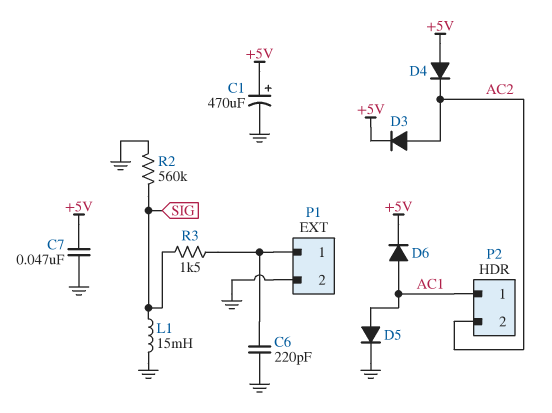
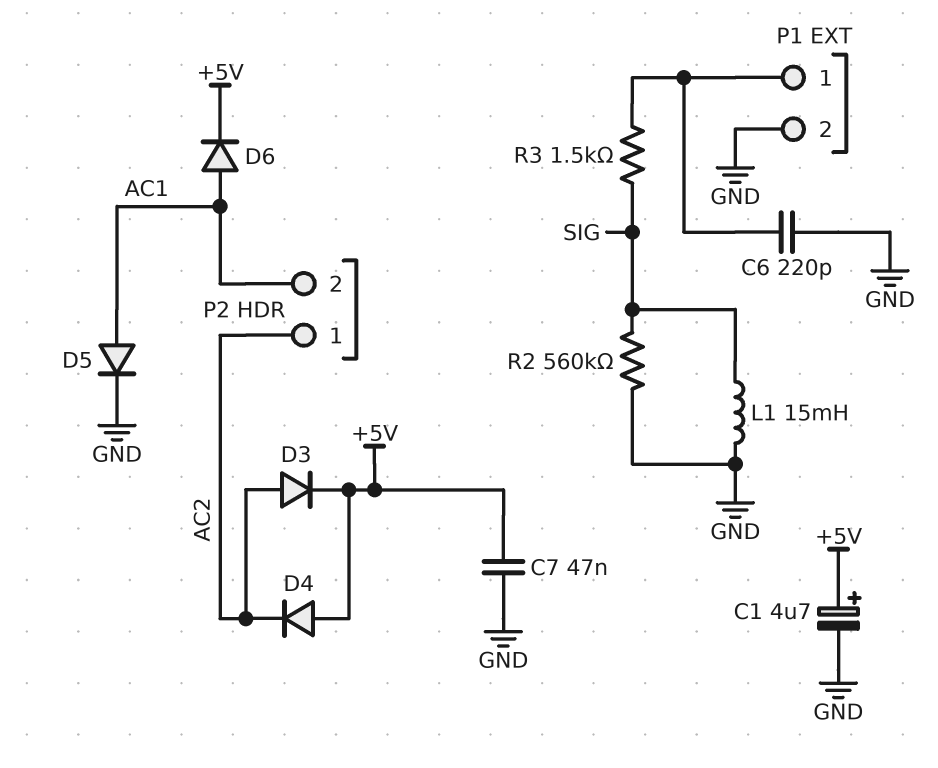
C1: 470uF (plus +5V, minus GND) -> 4.7uF (plus +5V, minus GND)
P2 pin 1: AC1 -> AC2
P2 pin 2: AC2 -> AC1

